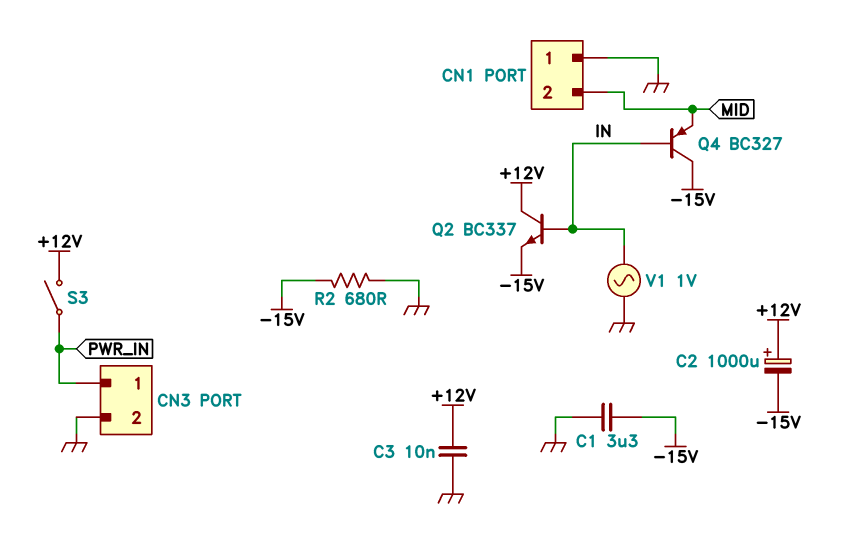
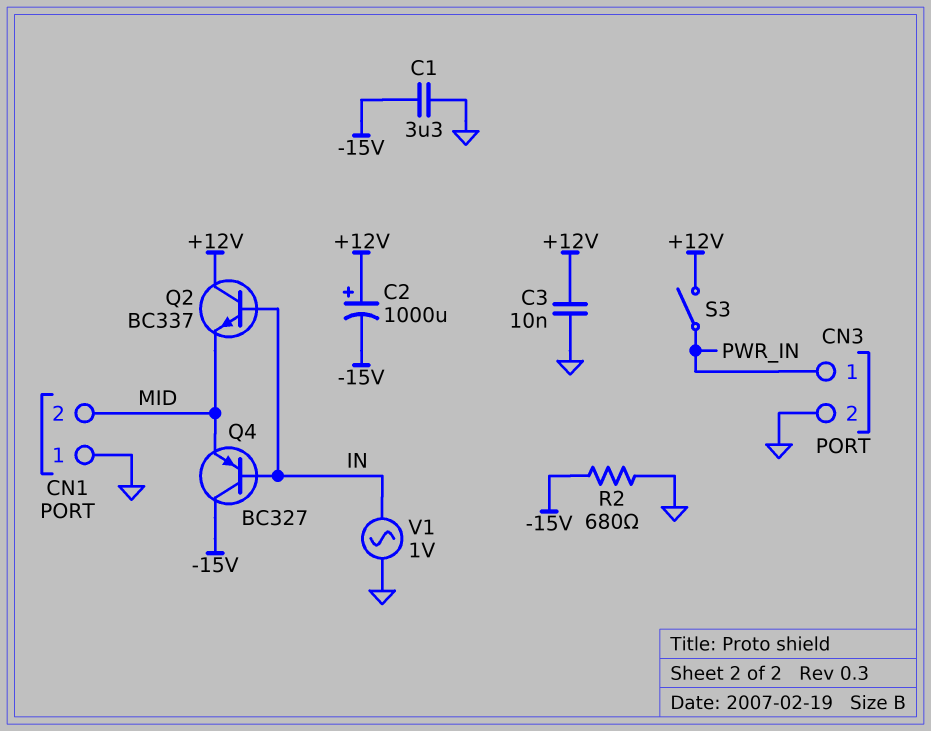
Q2: NPN BC337 (B IN, C +12V, E -15V) -> NPN BC337 (B IN, C +12V, E MID)

